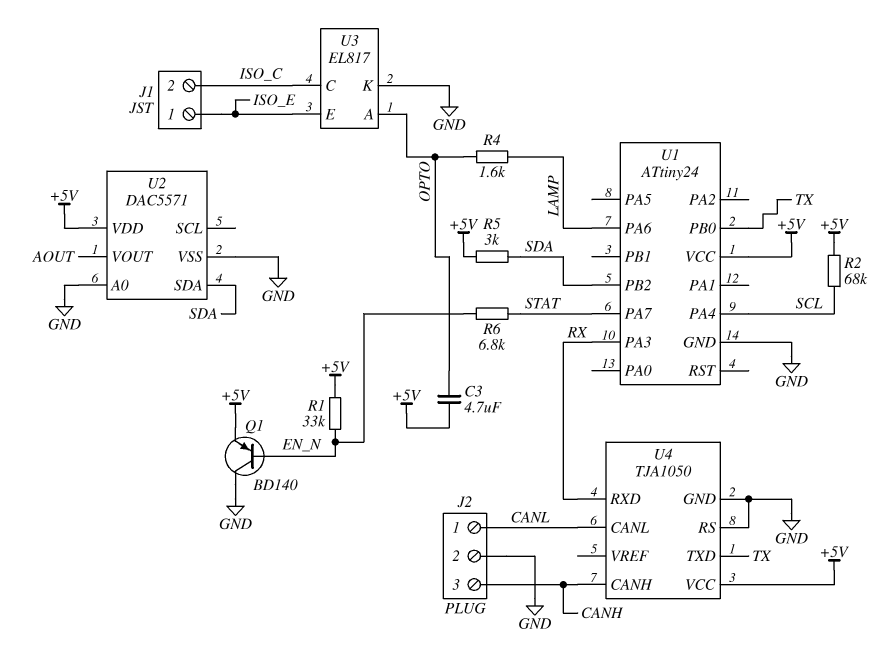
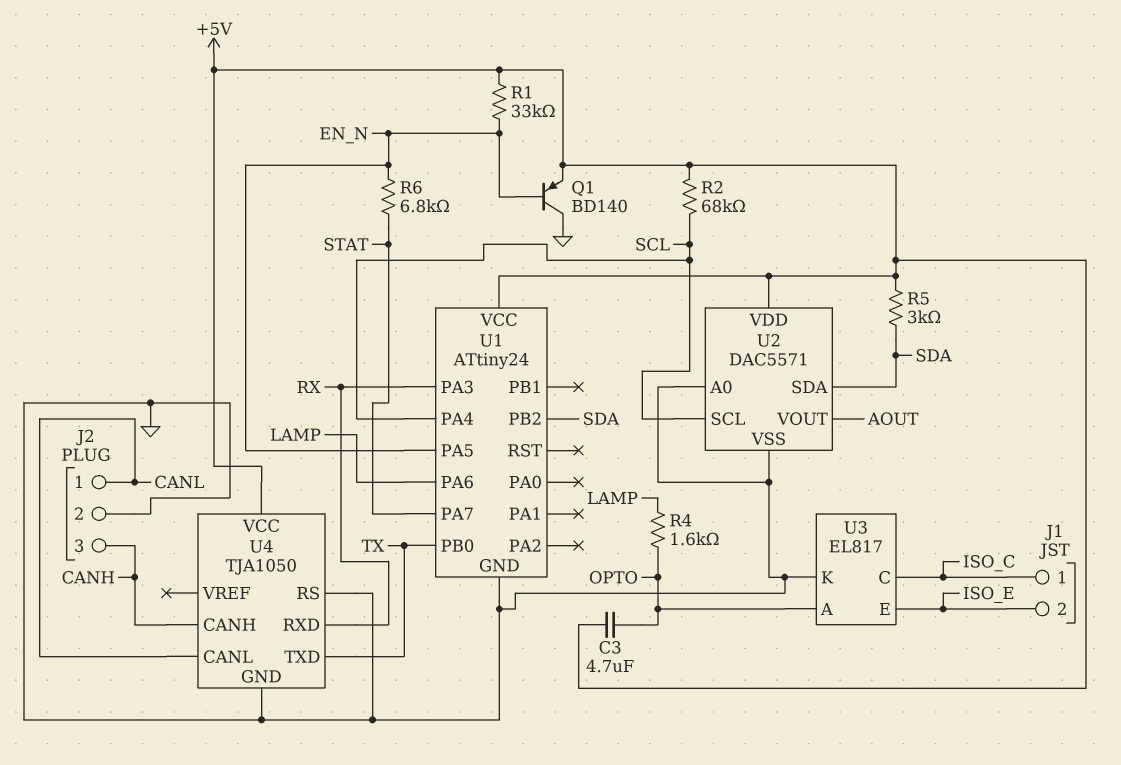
J1 pin 1: ISO_E -> ISO_C
J1 pin 2: ISO_C -> ISO_E
U1 pin PA5: none -> EN_N
U2 pin SCL: none -> SCL

